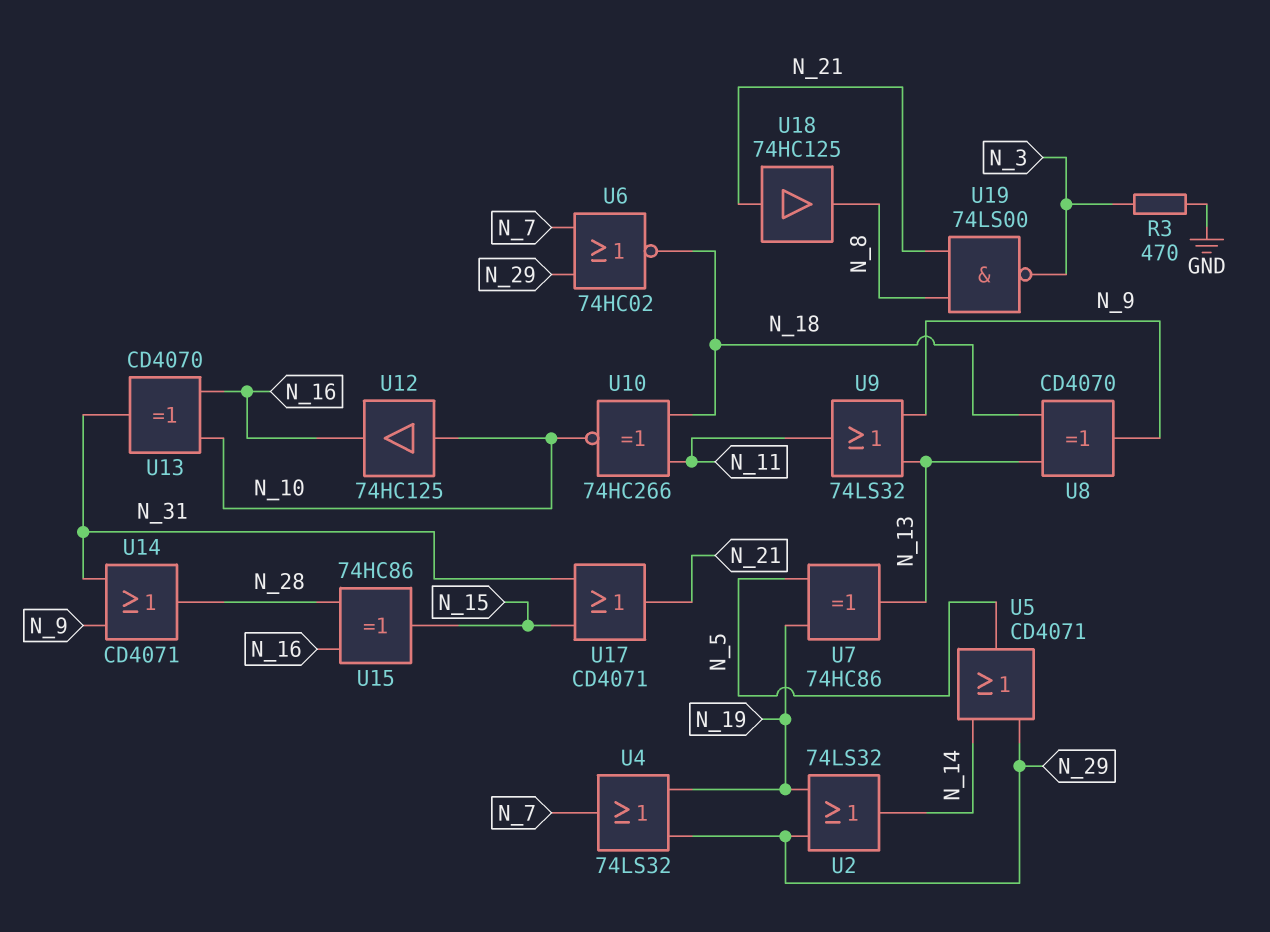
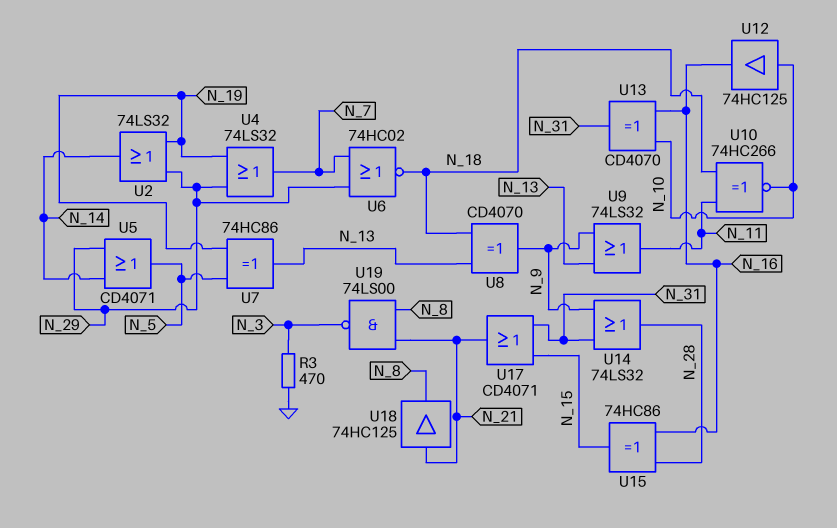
U14: OR CD4071 (in N_9, in N_31, out N_28) -> OR 74LS32 (in N_9, in N_31, out N_28)

